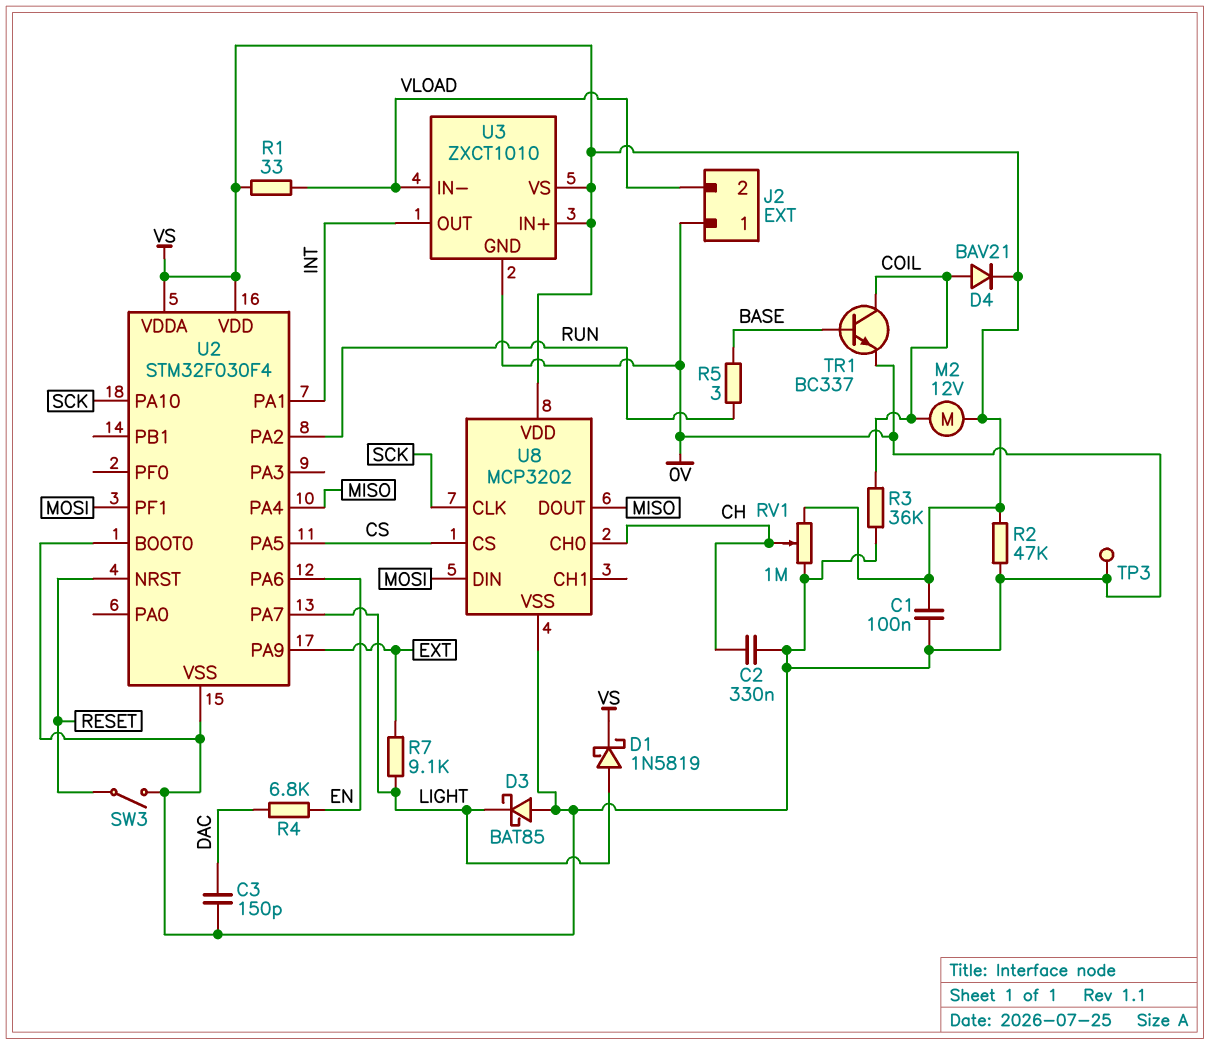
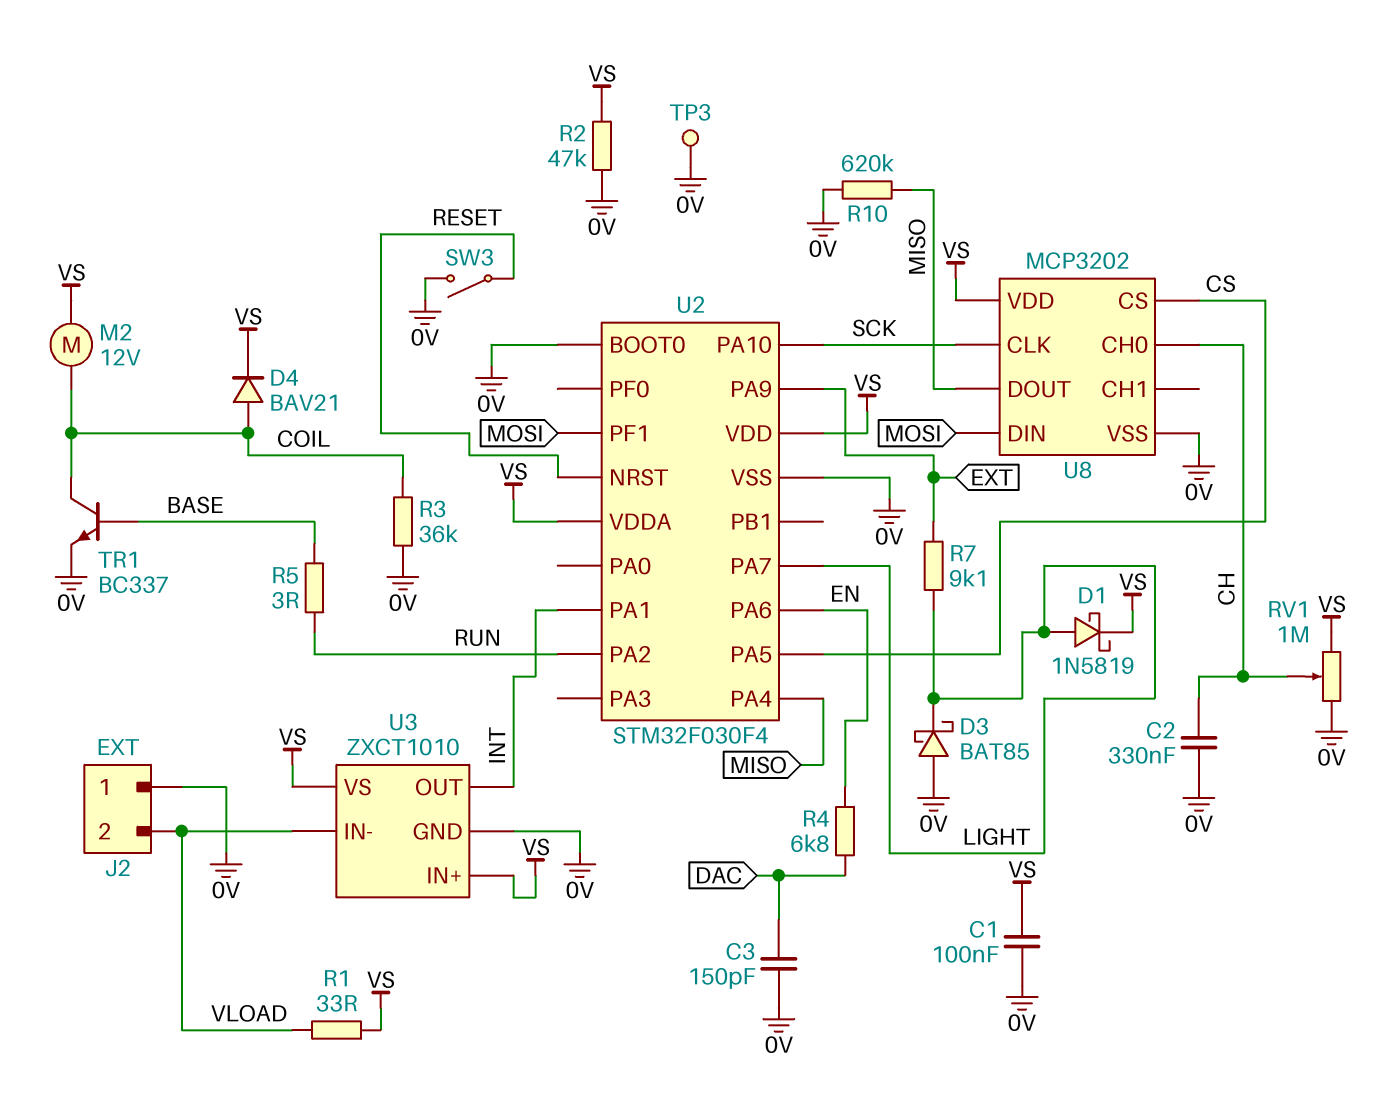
R10: none -> 620k (0V, MISO)

